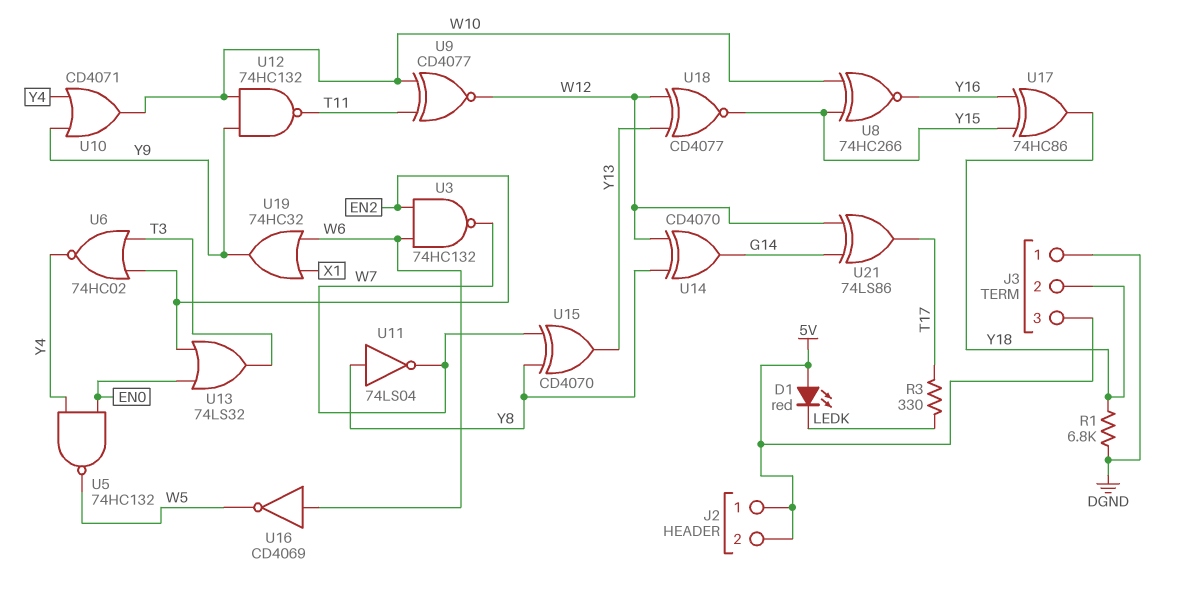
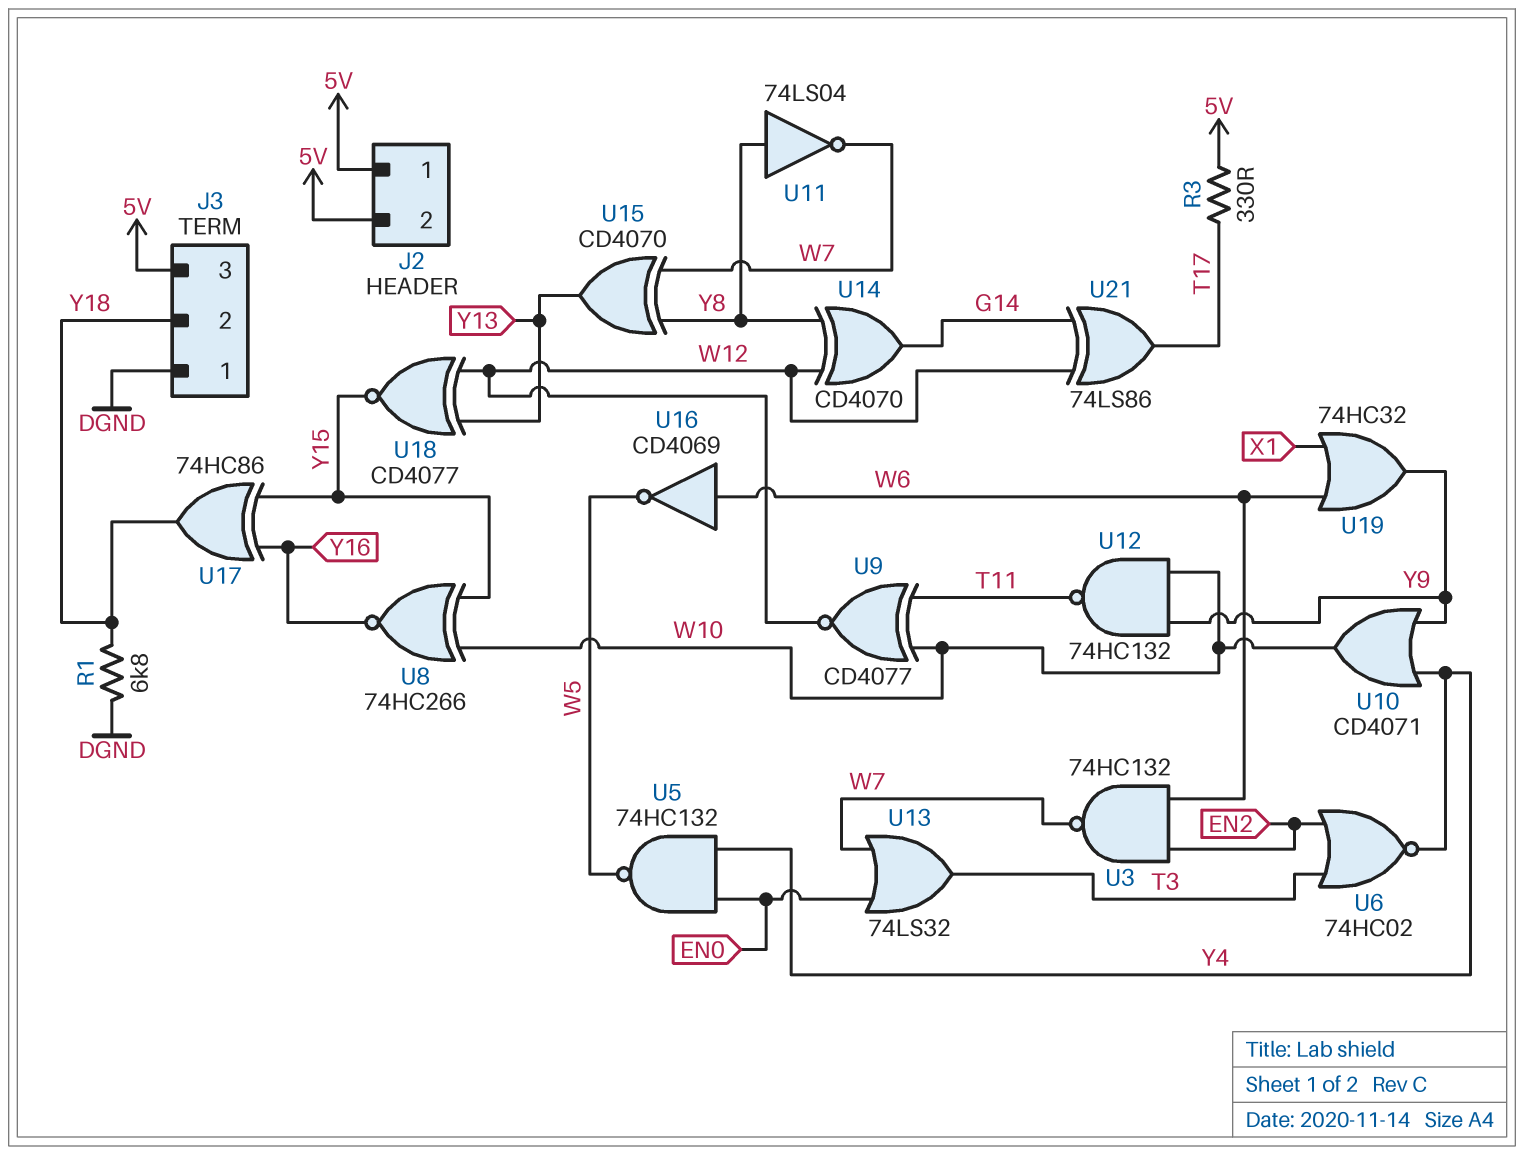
D1: LED red (A 5V, K LEDK) -> none
R3: 330 (LEDK, T17) -> 330 (5V, T17)
U13: OR 74LS32 (in EN0, in EN2, out T3) -> OR 74LS32 (in EN0, in W7, out T3)

